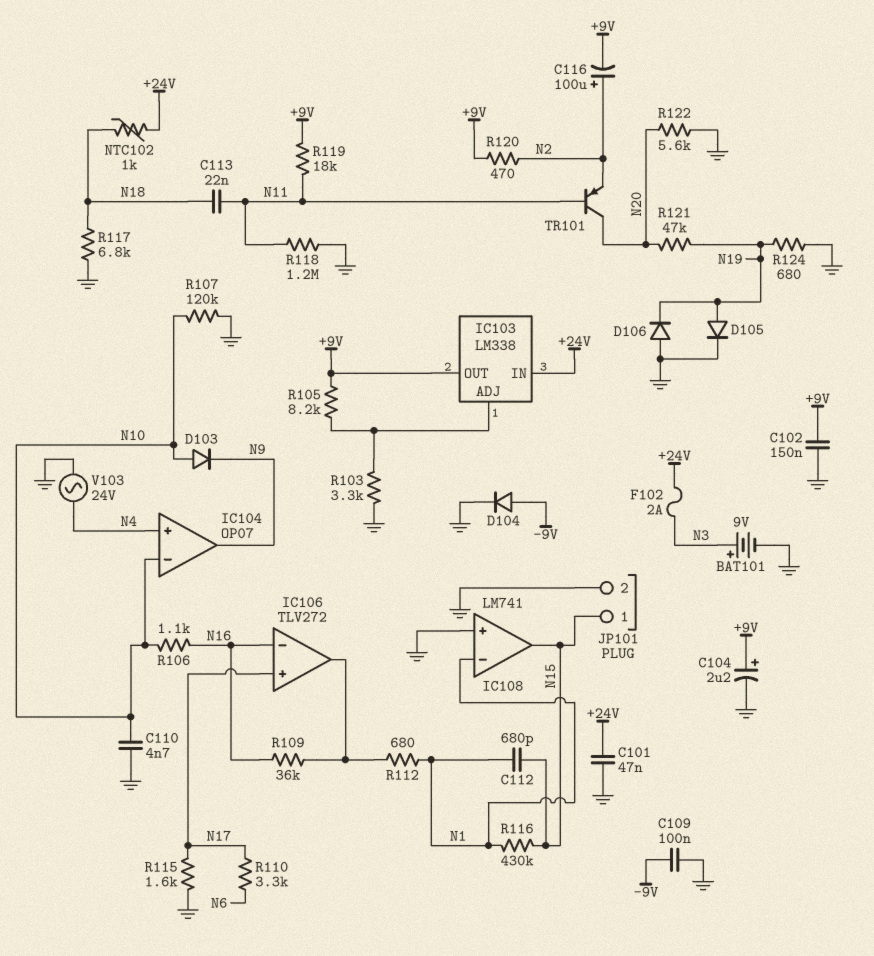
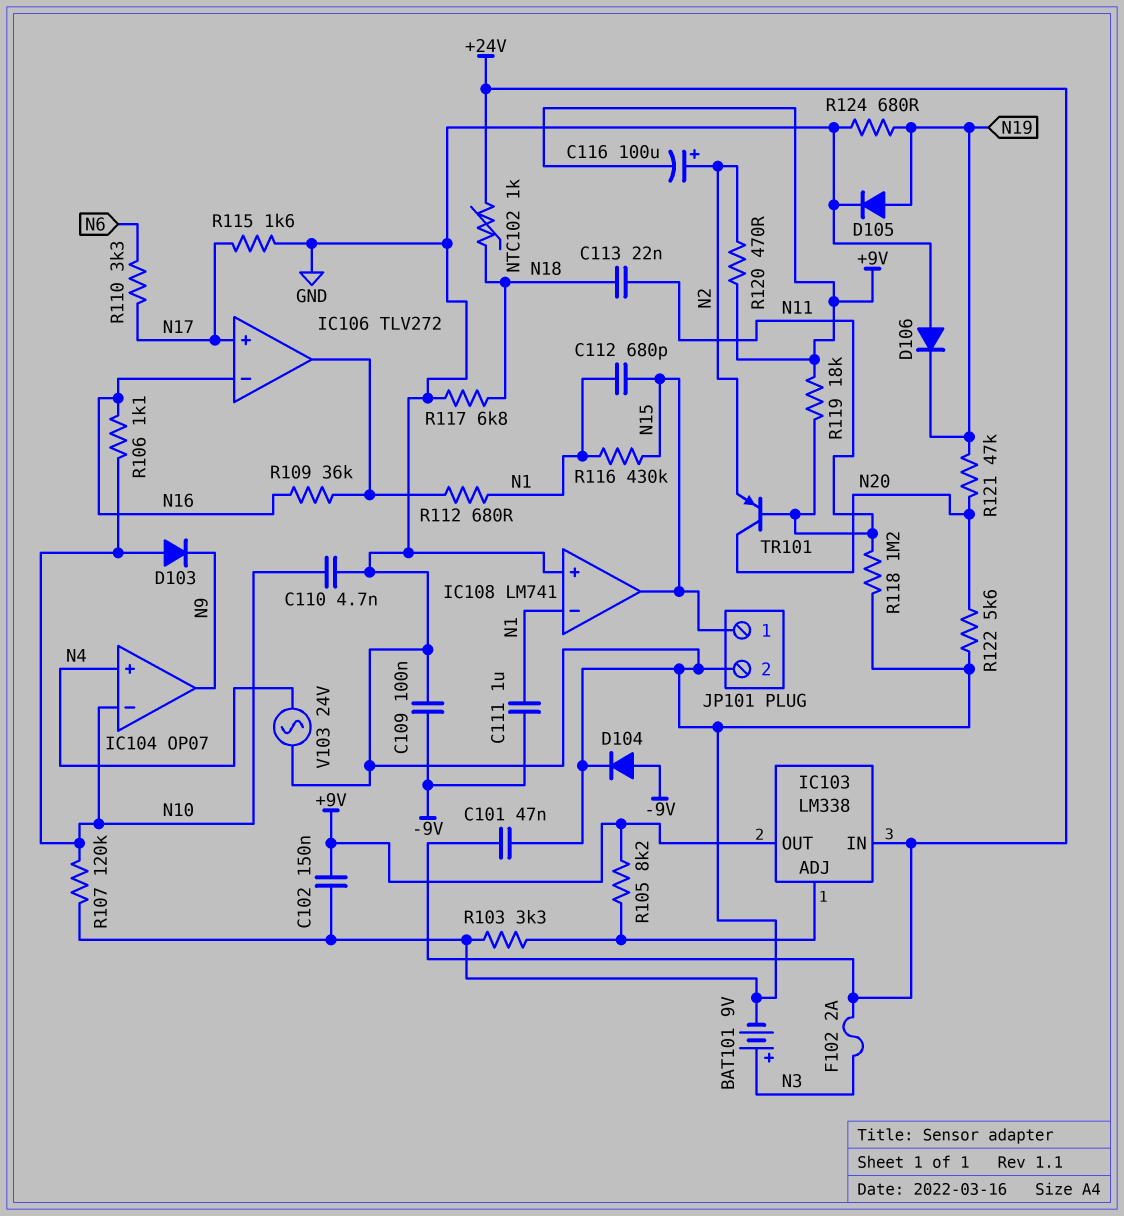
C104: 2.2uF (plus +9V, minus GND) -> none
C111: none -> 1uF (-9V, N1)

